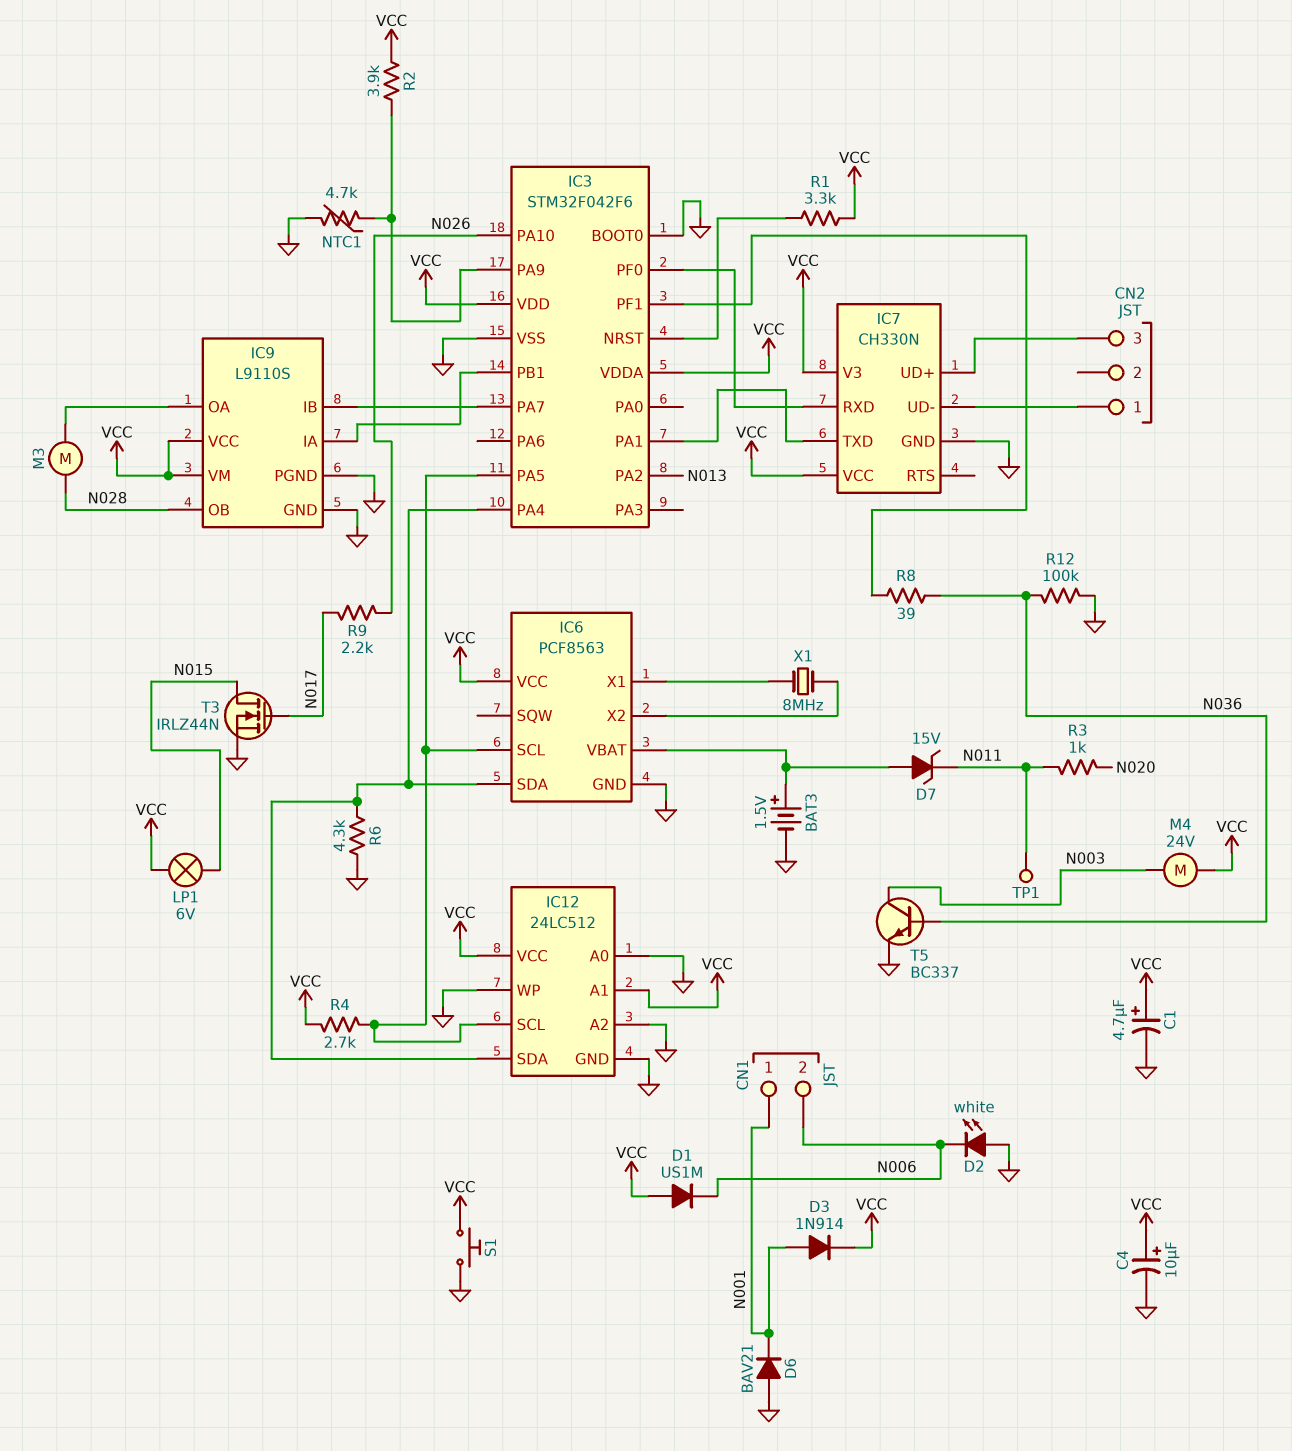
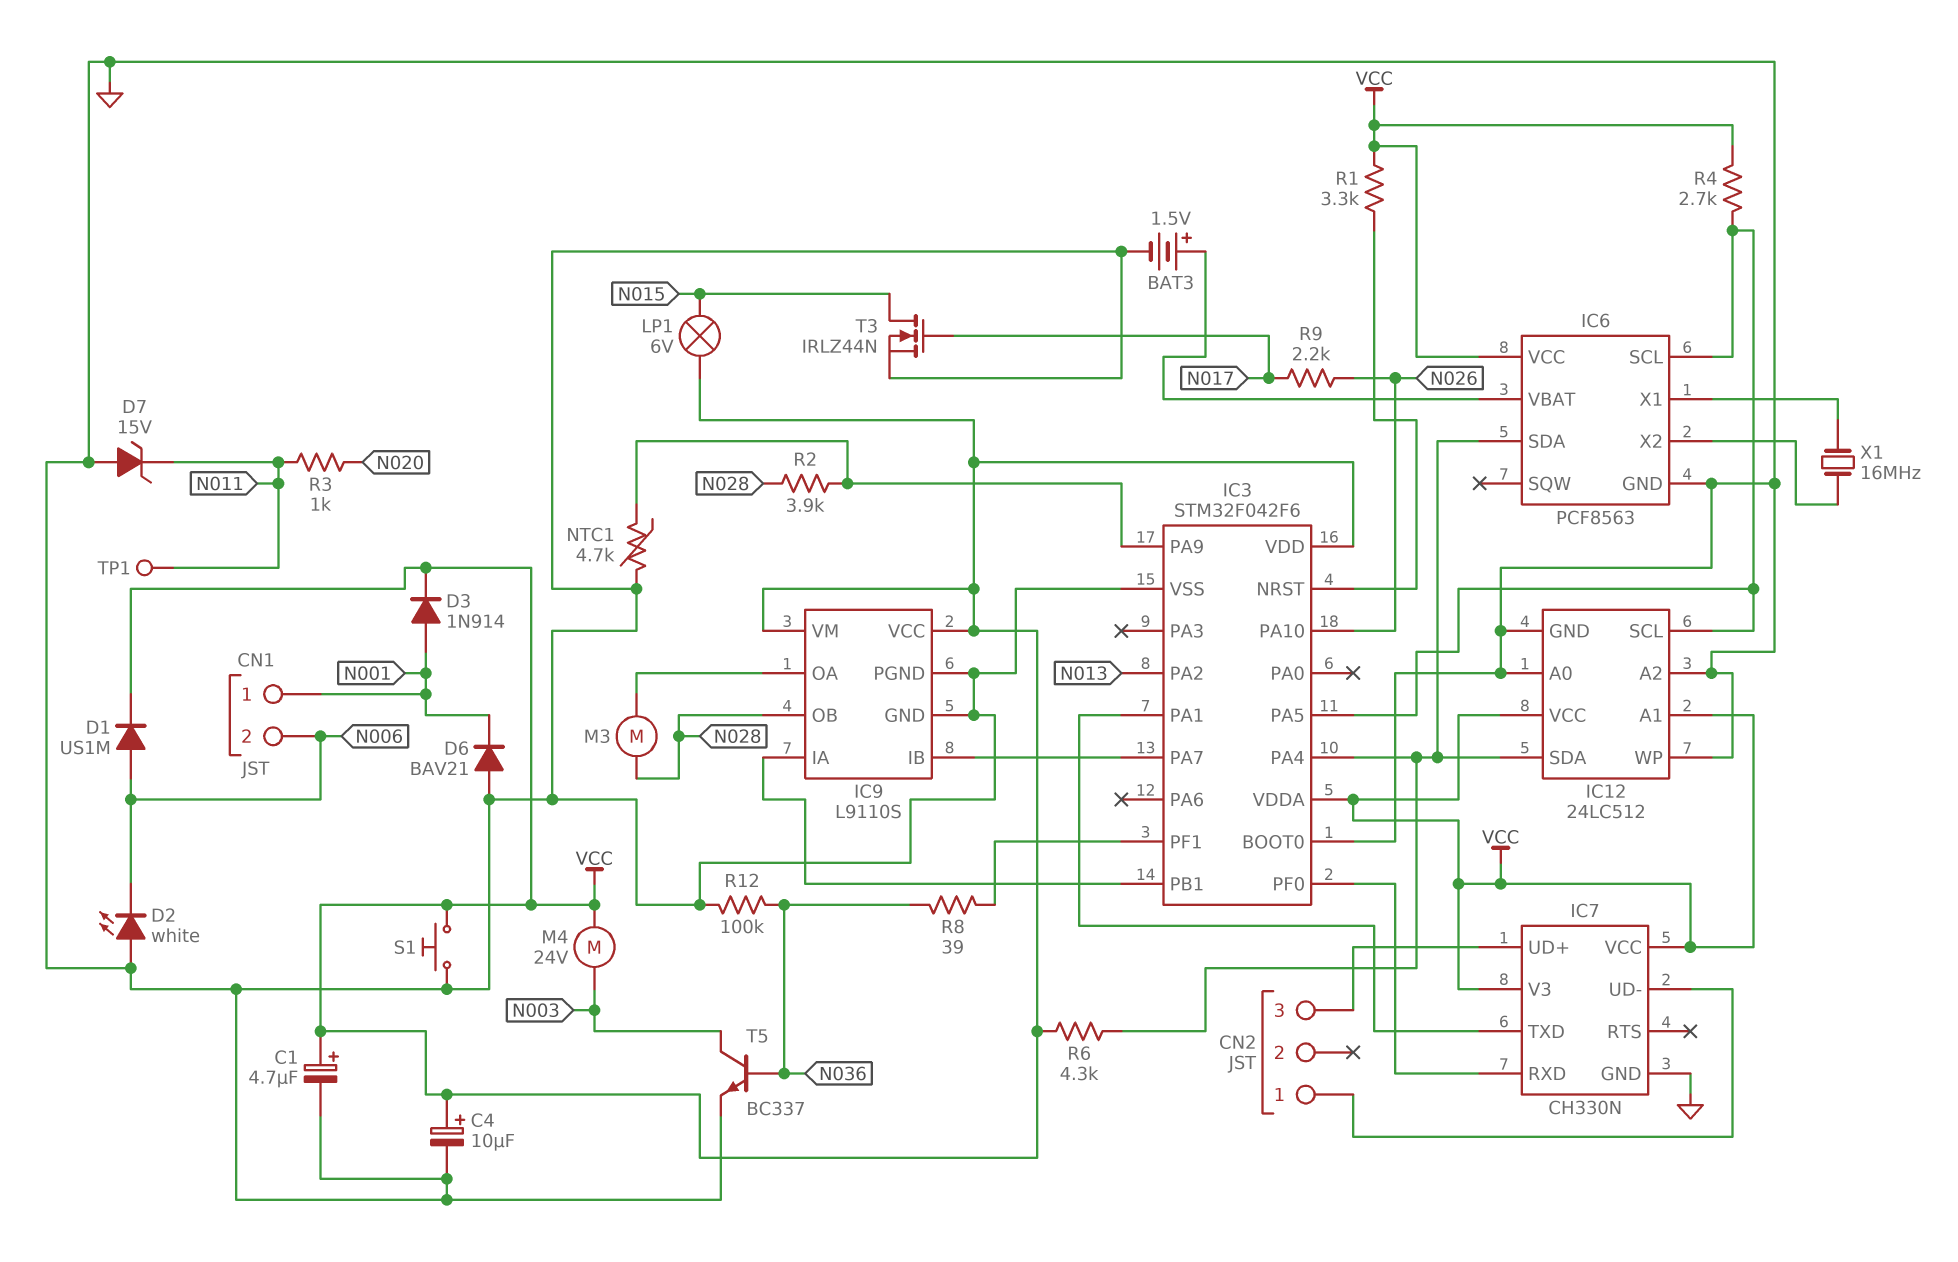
D1: diode US1M (A VCC, K N006) -> diode US1M (A N006, K VCC)
D7: zener 15V (A IC6/VBAT, K N011) -> zener 15V (A GND, K N011)
R2: 3.9k (IC3/PA9, VCC) -> 3.9k (IC3/PA9, N028)
R6: 4.3k (GND, IC3/PA4) -> 4.3k (IC3/PA4, VCC)
X1: 8MHz (IC6/X1, IC6/X2) -> 16MHz (IC6/X1, IC6/X2)

